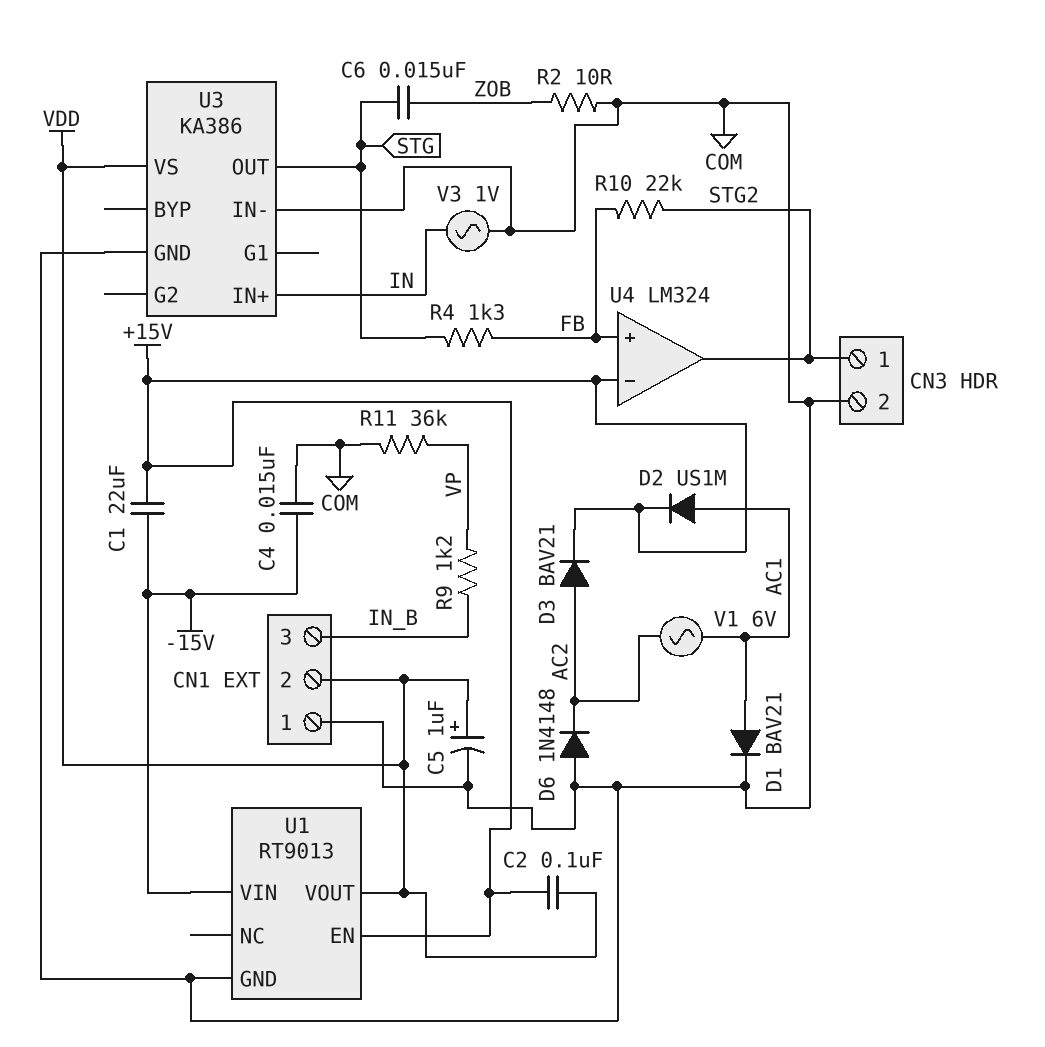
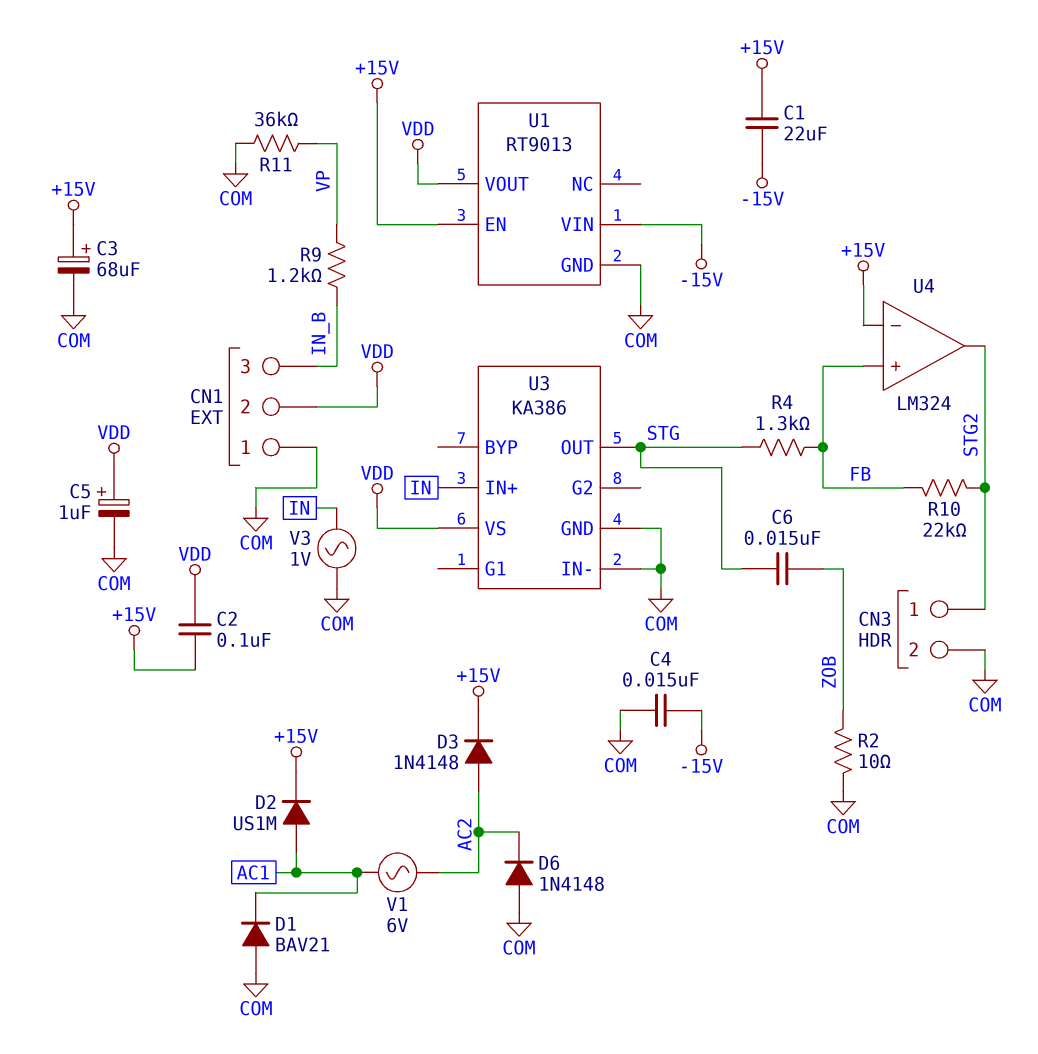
C3: none -> 68uF (plus +15V, minus COM)
D1: diode BAV21 (A AC1, K COM) -> diode BAV21 (A COM, K AC1)
D3: diode BAV21 (A AC2, K +15V) -> diode 1N4148 (A AC2, K +15V)

